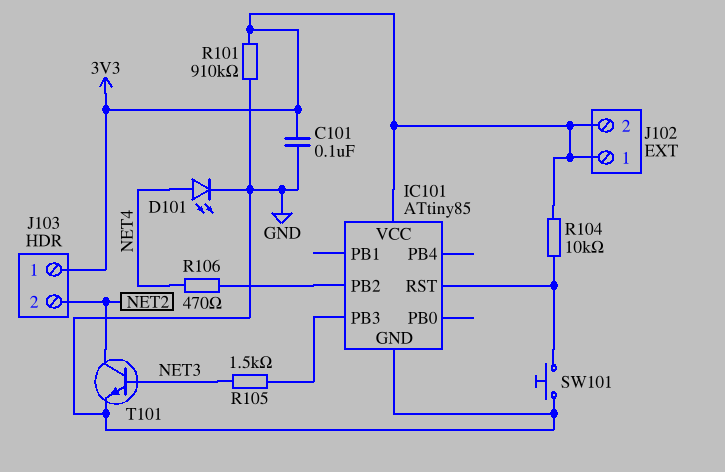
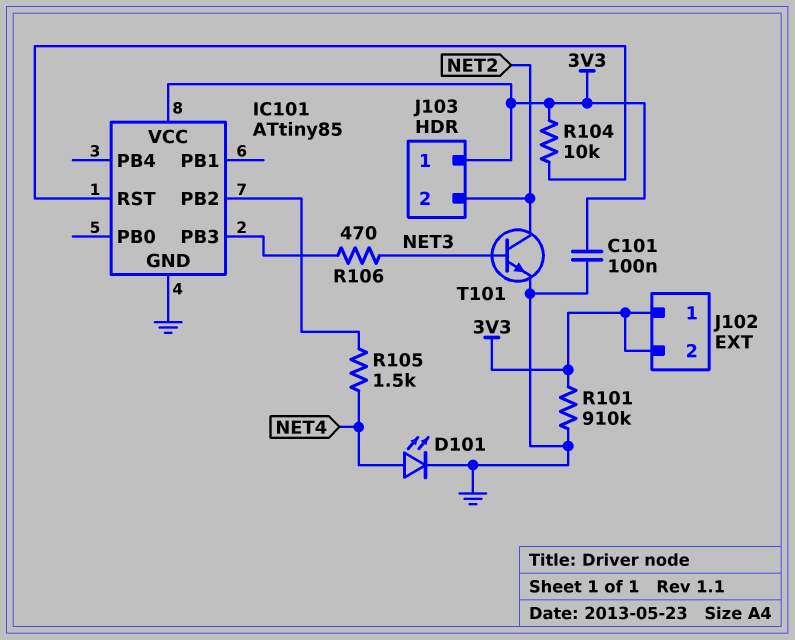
R105: 1.5k (IC101/PB3, NET3) -> 1.5k (IC101/PB2, NET4)
R106: 470 (IC101/PB2, NET4) -> 470 (IC101/PB3, NET3)
SW101: button (GND, IC101/RST) -> none

